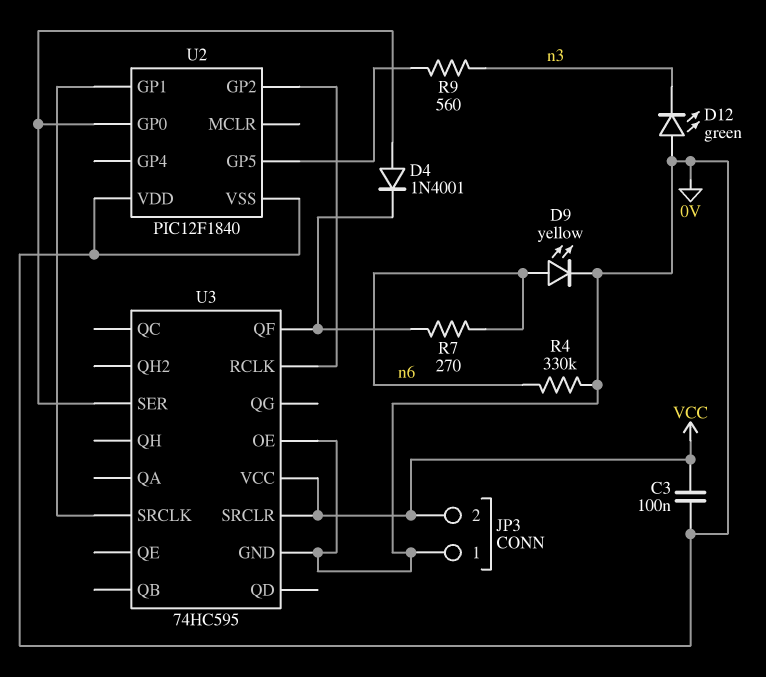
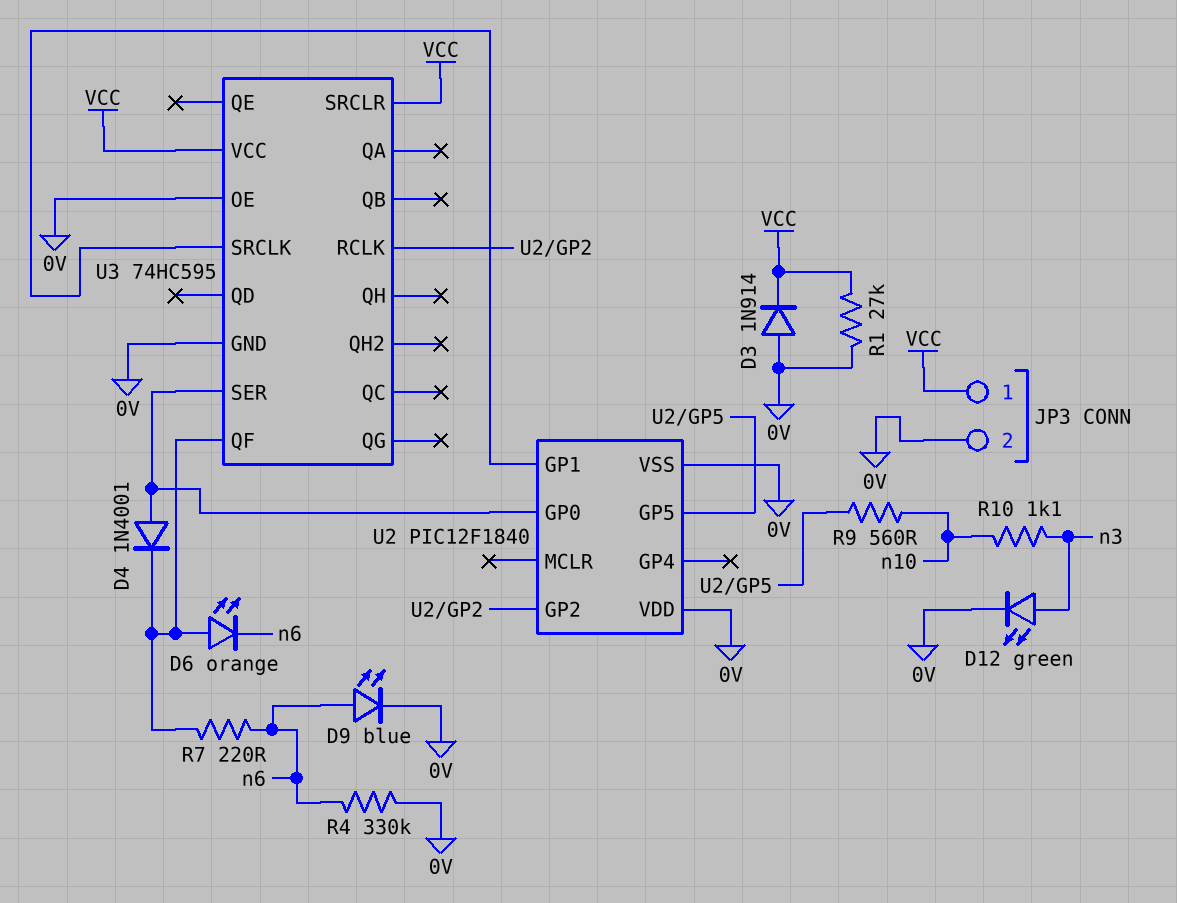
C3: 100nF (0V, VCC) -> none
D3: none -> diode 1N914 (A 0V, K VCC)
D6: none -> LED orange (A U3/QF, K n6)
D9: LED yellow (A n6, K 0V) -> LED blue (A n6, K 0V)
D12: LED green (A 0V, K n3) -> LED green (A n3, K 0V)
JP3 pin 1: 0V -> VCC
JP3 pin 2: VCC -> 0V
R1: none -> 27k (0V, VCC)
R7: 270 (U3/QF, n6) -> 220 (U3/QF, n6)
R9: 560 (U2/GP5, n3) -> 560 (U2/GP5, n10)
R10: none -> 1.1k (n3, n10)

